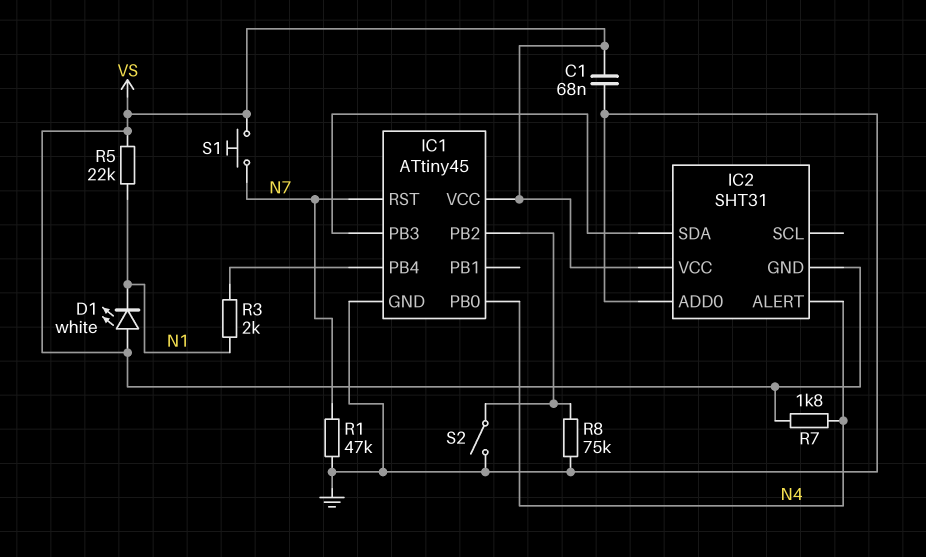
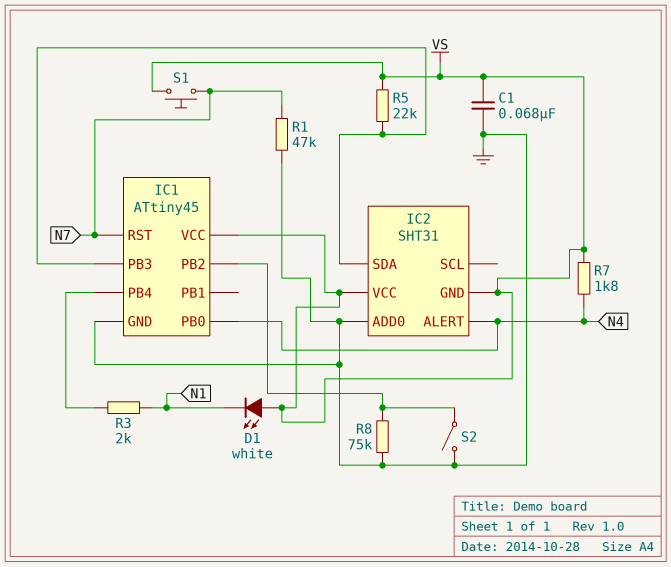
R5: 22k (N1, VS) -> 22k (IC1/PB3, VS)

